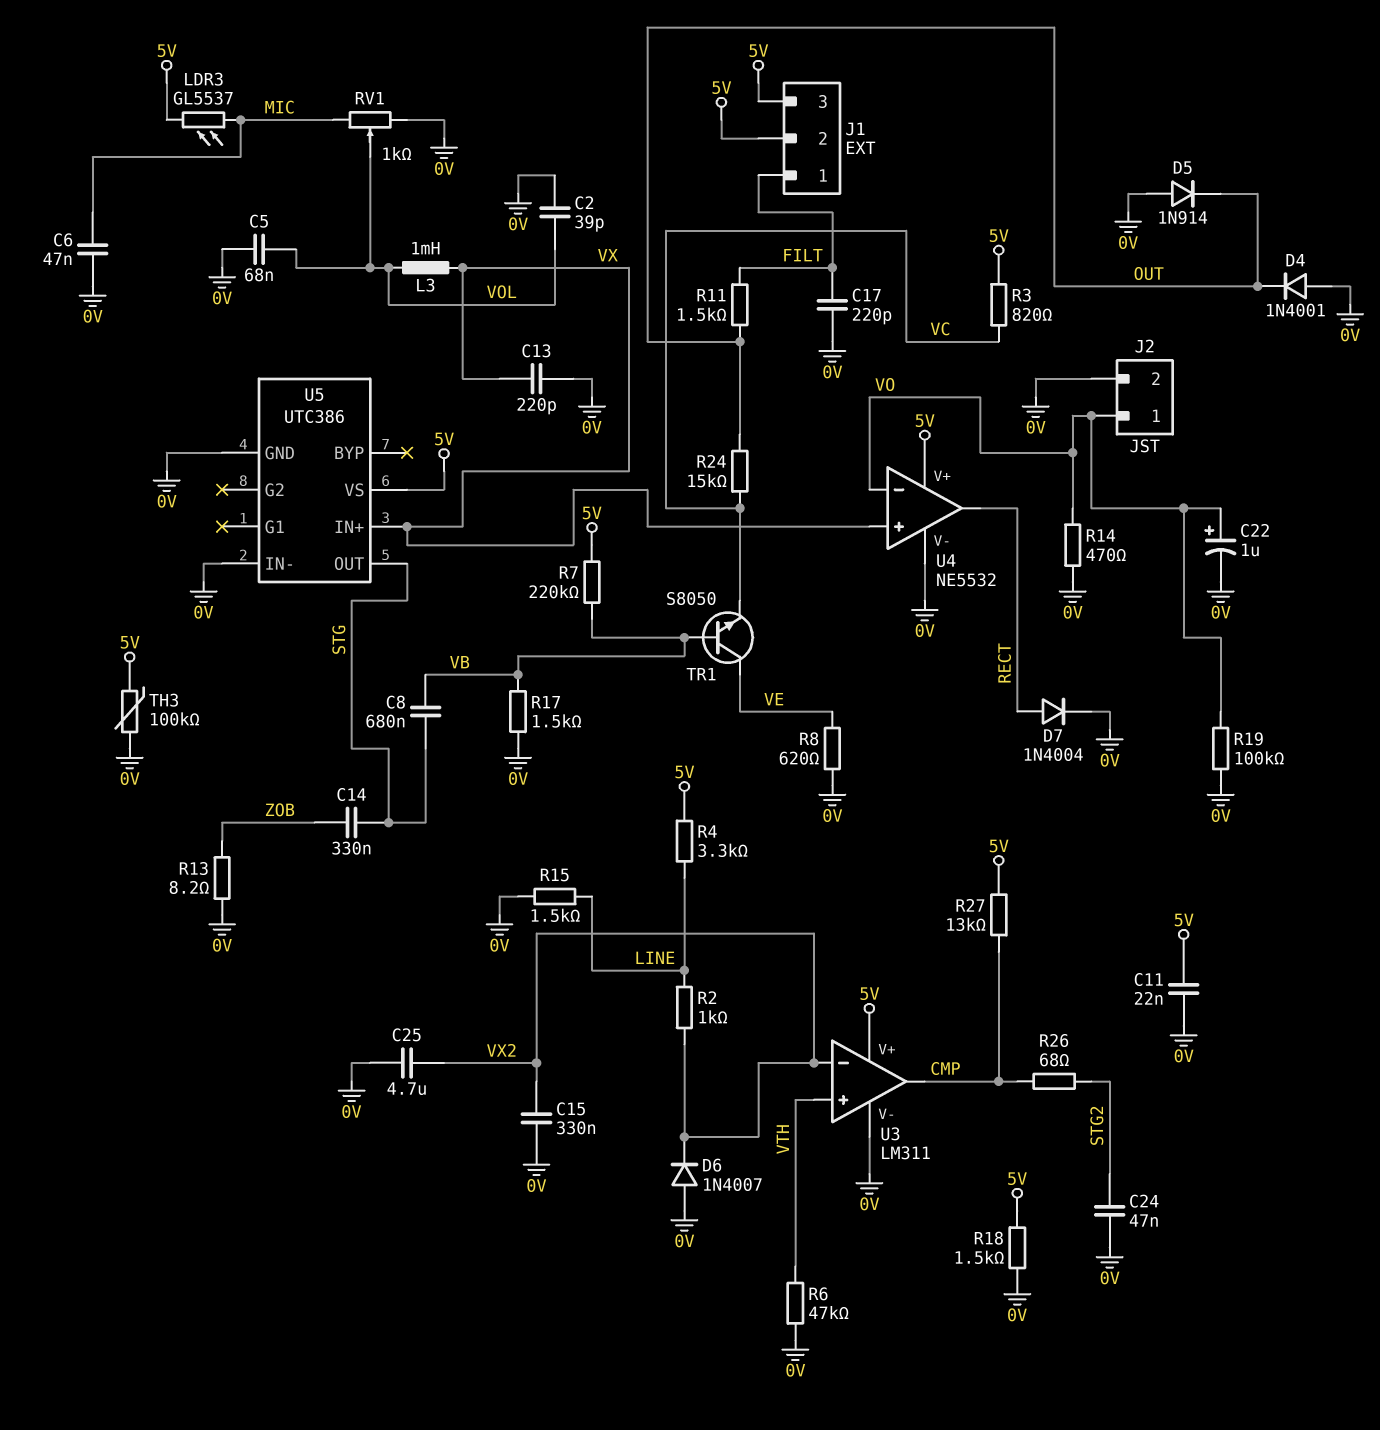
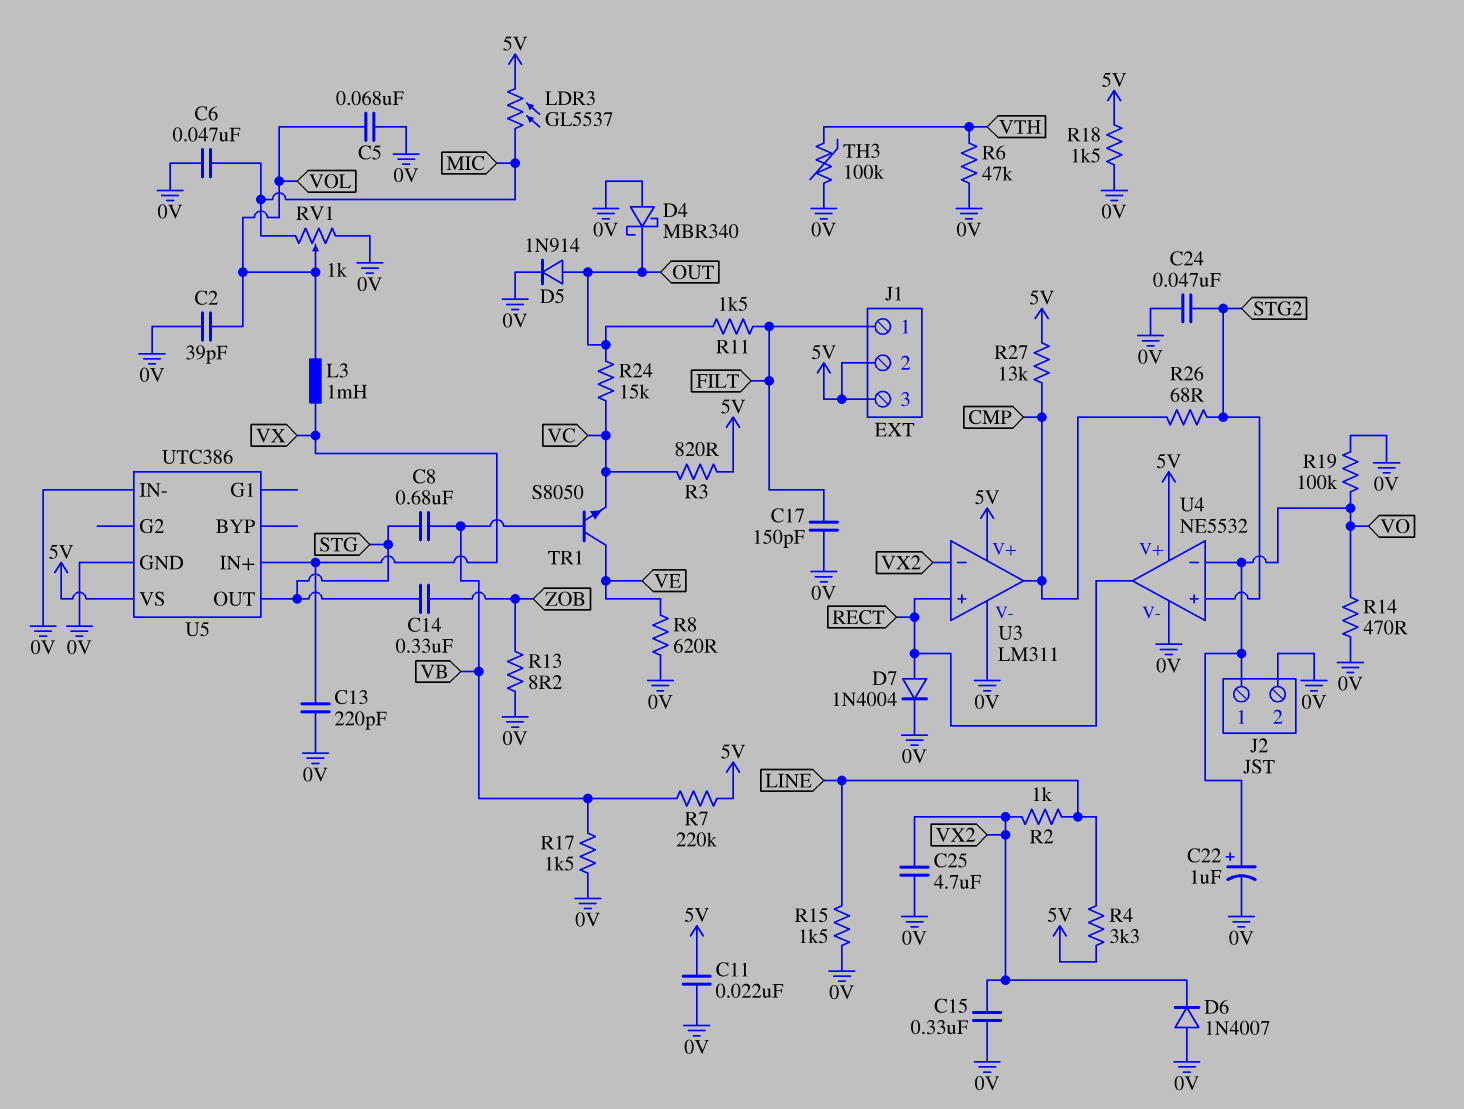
C17: 220pF (0V, FILT) -> 150pF (0V, FILT)
D4: diode 1N4001 (A 0V, K OUT) -> schottky MBR340 (A 0V, K OUT)
D5: diode 1N914 (A 0V, K OUT) -> diode 1N914 (A OUT, K 0V)
TH3: 100k (0V, 5V) -> 100k (0V, VTH)
U3 pin in+: VTH -> RECT
U4 pin in+: VX -> STG2

